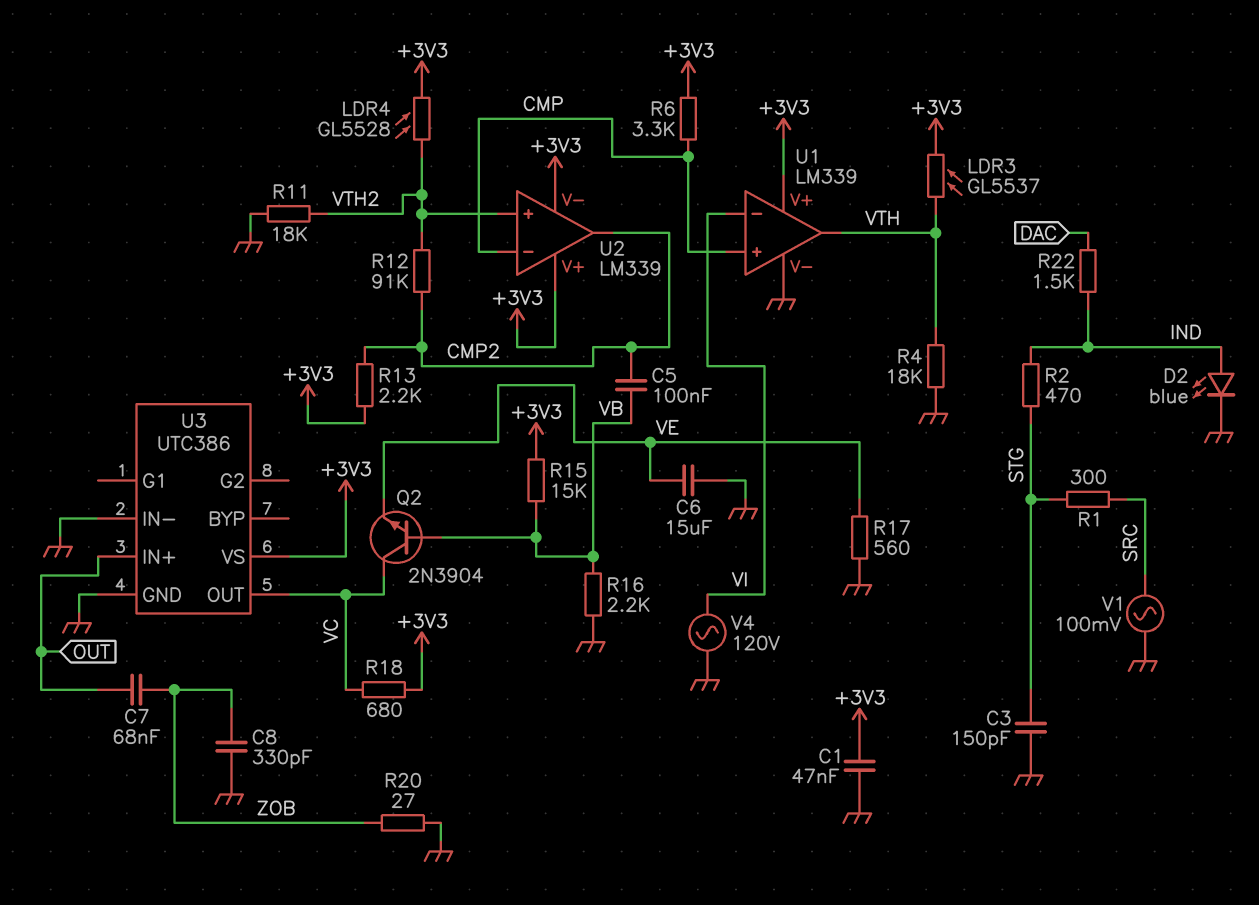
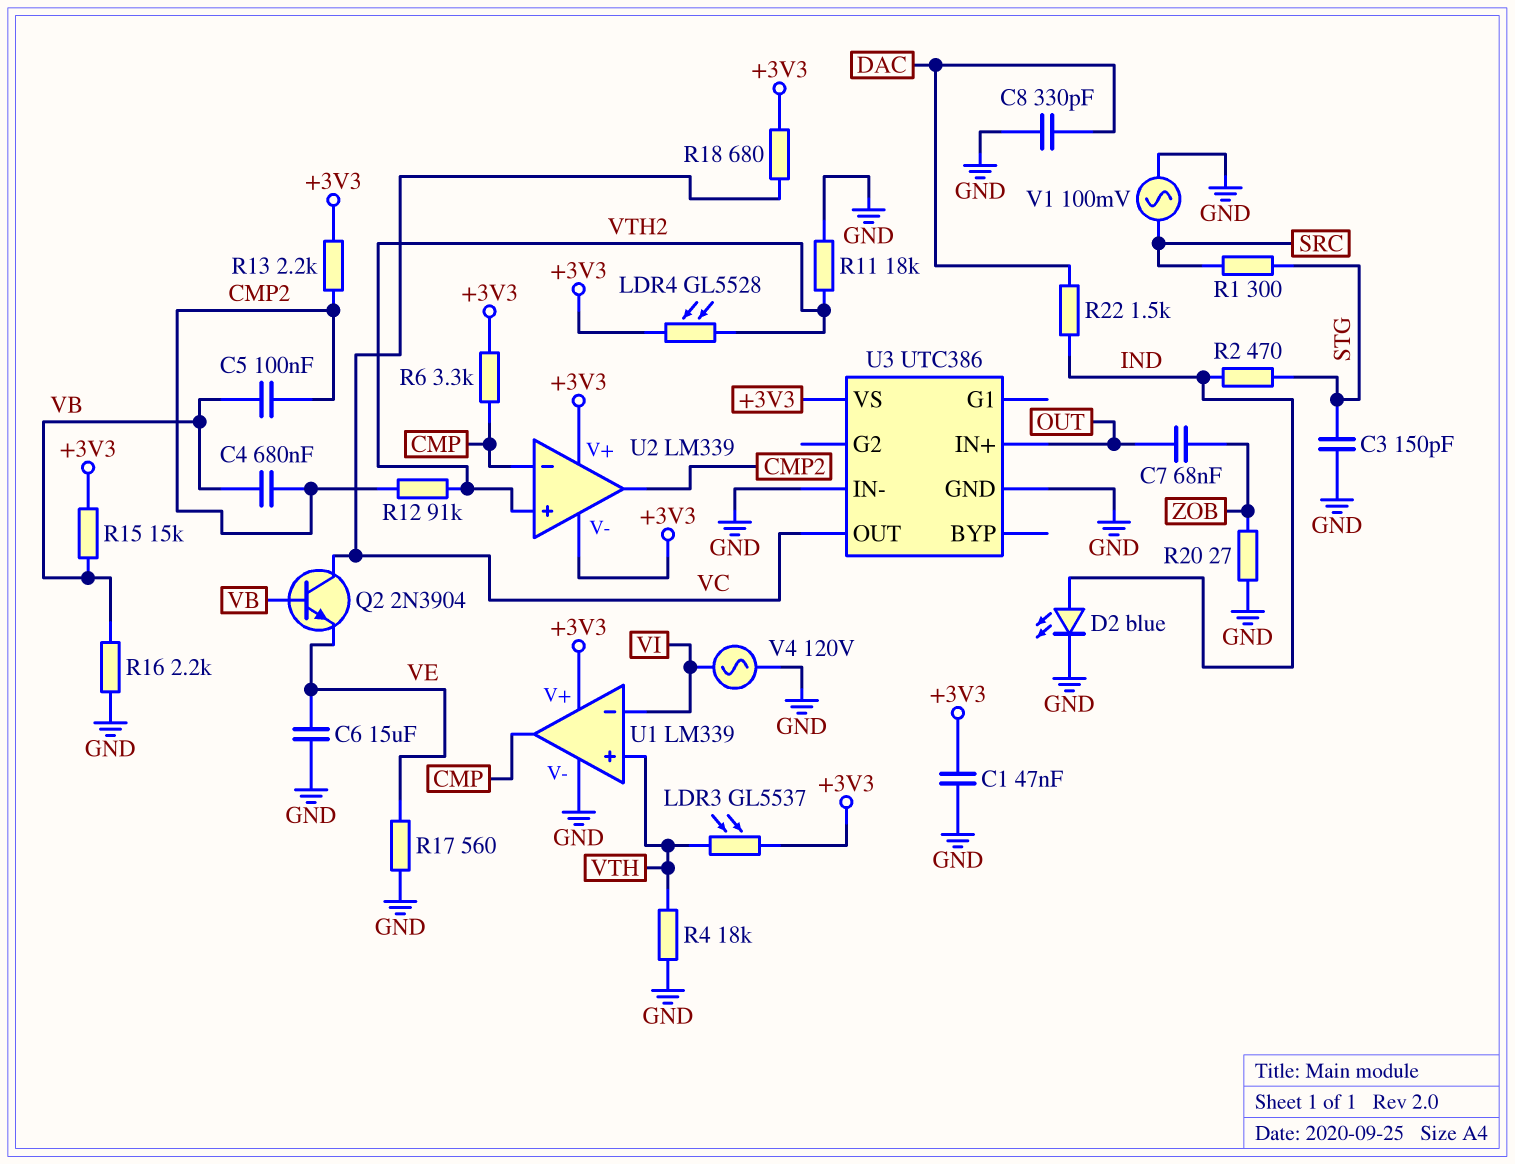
C4: none -> 680nF (CMP2, VB)
C8: 330pF (GND, ZOB) -> 330pF (DAC, GND)
U1 pin in+: CMP -> VTH
U1 pin out: VTH -> CMP

